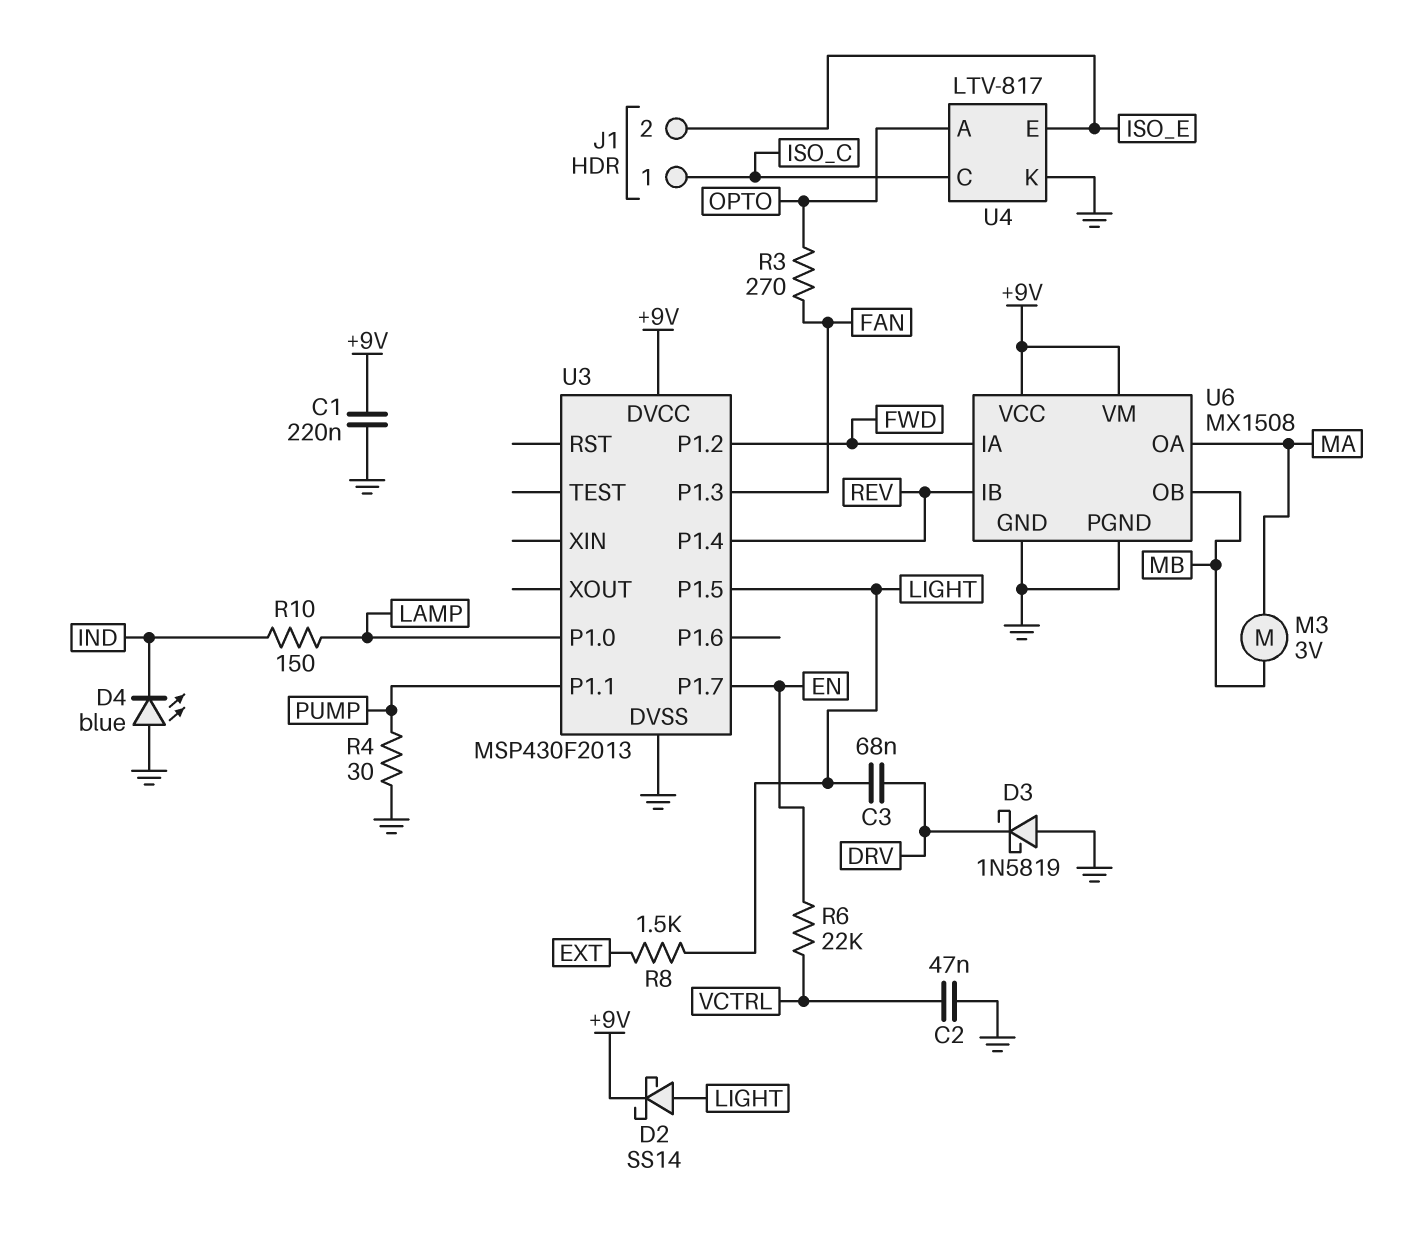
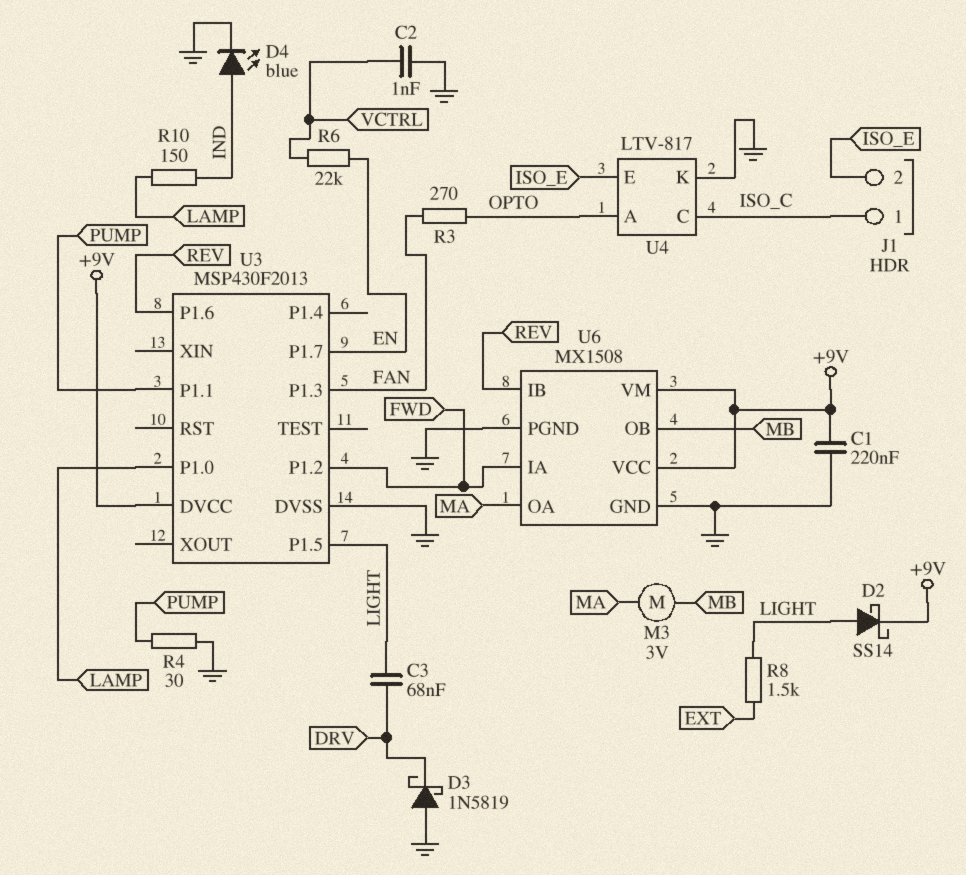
C2: 47nF (GND, VCTRL) -> 1nF (GND, VCTRL)
D4: LED blue (A GND, K IND) -> LED blue (A IND, K GND)
U3 pin P1.4: REV -> none
U3 pin P1.6: none -> REV

